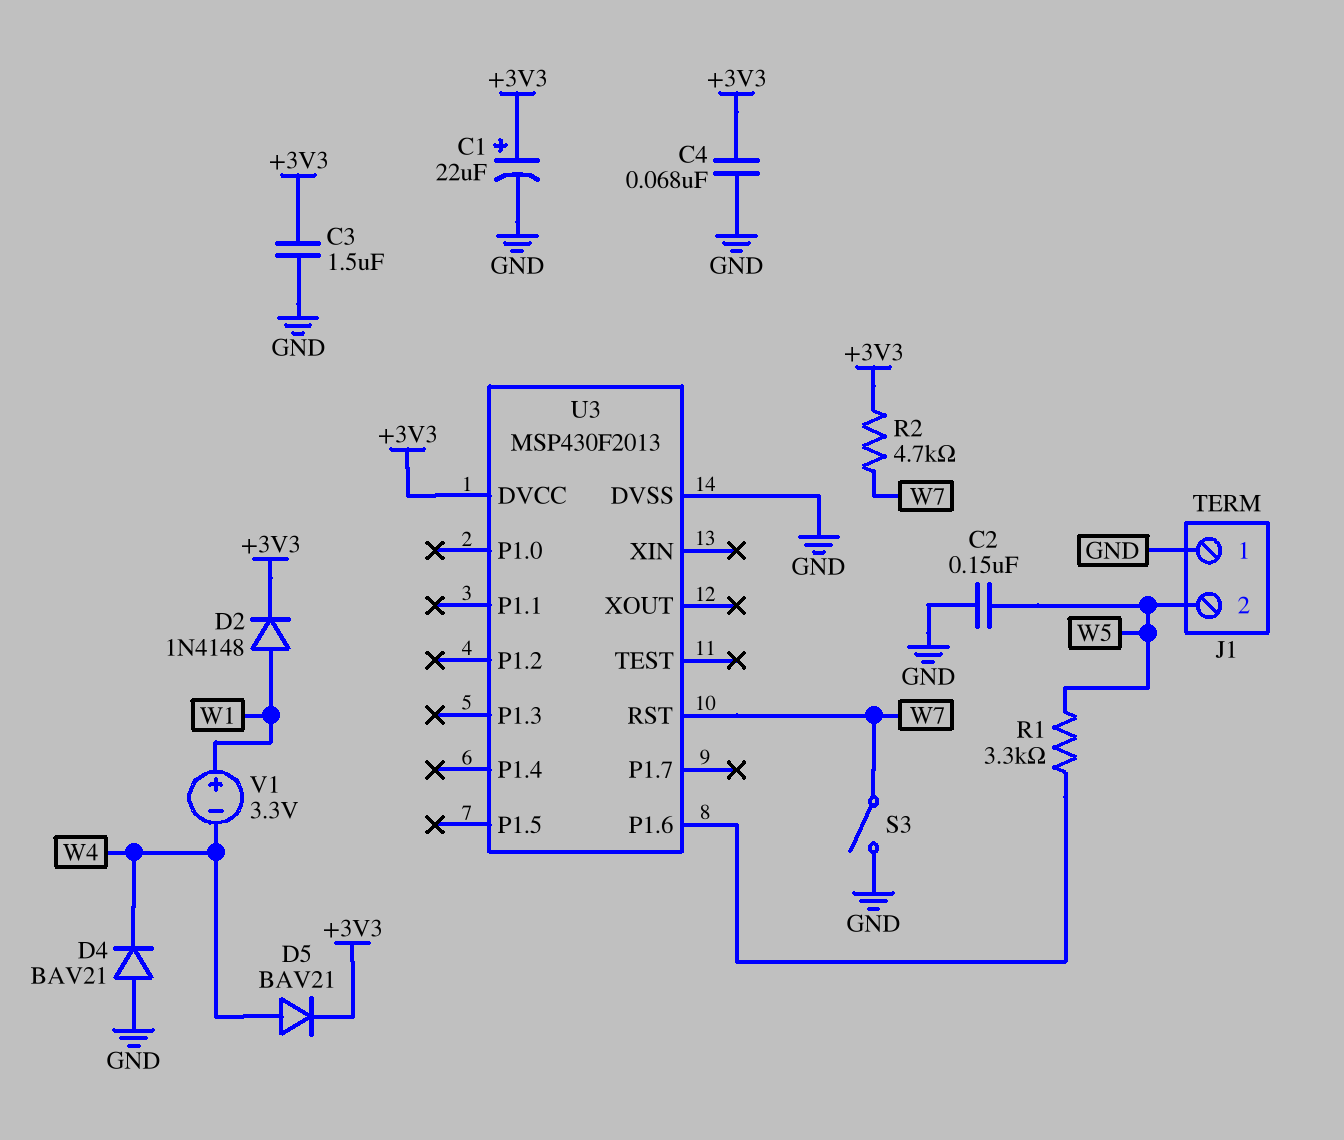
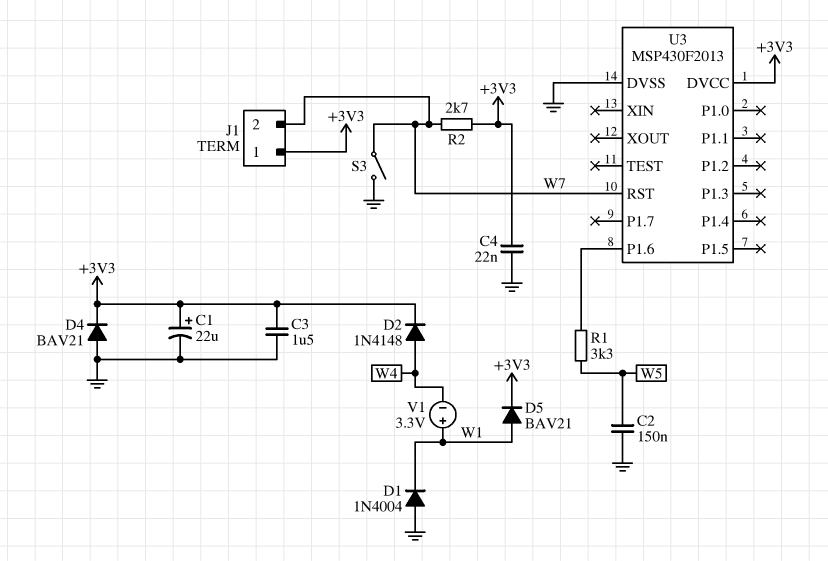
C4: 68nF (+3V3, GND) -> 22nF (+3V3, GND)
D1: none -> diode 1N4004 (A GND, K W1)
D2: diode 1N4148 (A W1, K +3V3) -> diode 1N4148 (A W4, K +3V3)
D4: diode BAV21 (A GND, K W4) -> diode BAV21 (A GND, K +3V3)
D5: diode BAV21 (A W4, K +3V3) -> diode BAV21 (A W1, K +3V3)
J1 pin 1: GND -> +3V3
J1 pin 2: W5 -> W7
R2: 4.7k (+3V3, W7) -> 2.7k (+3V3, W7)

